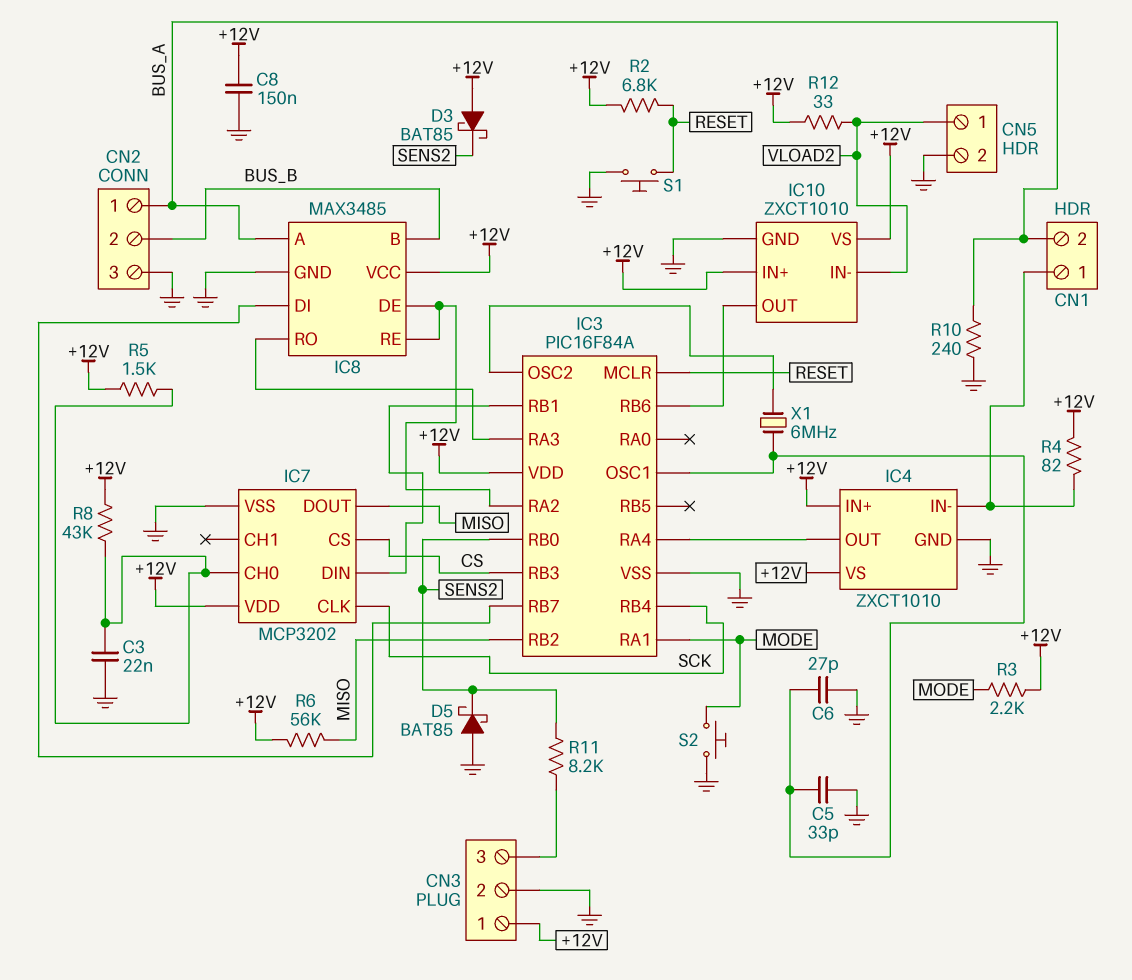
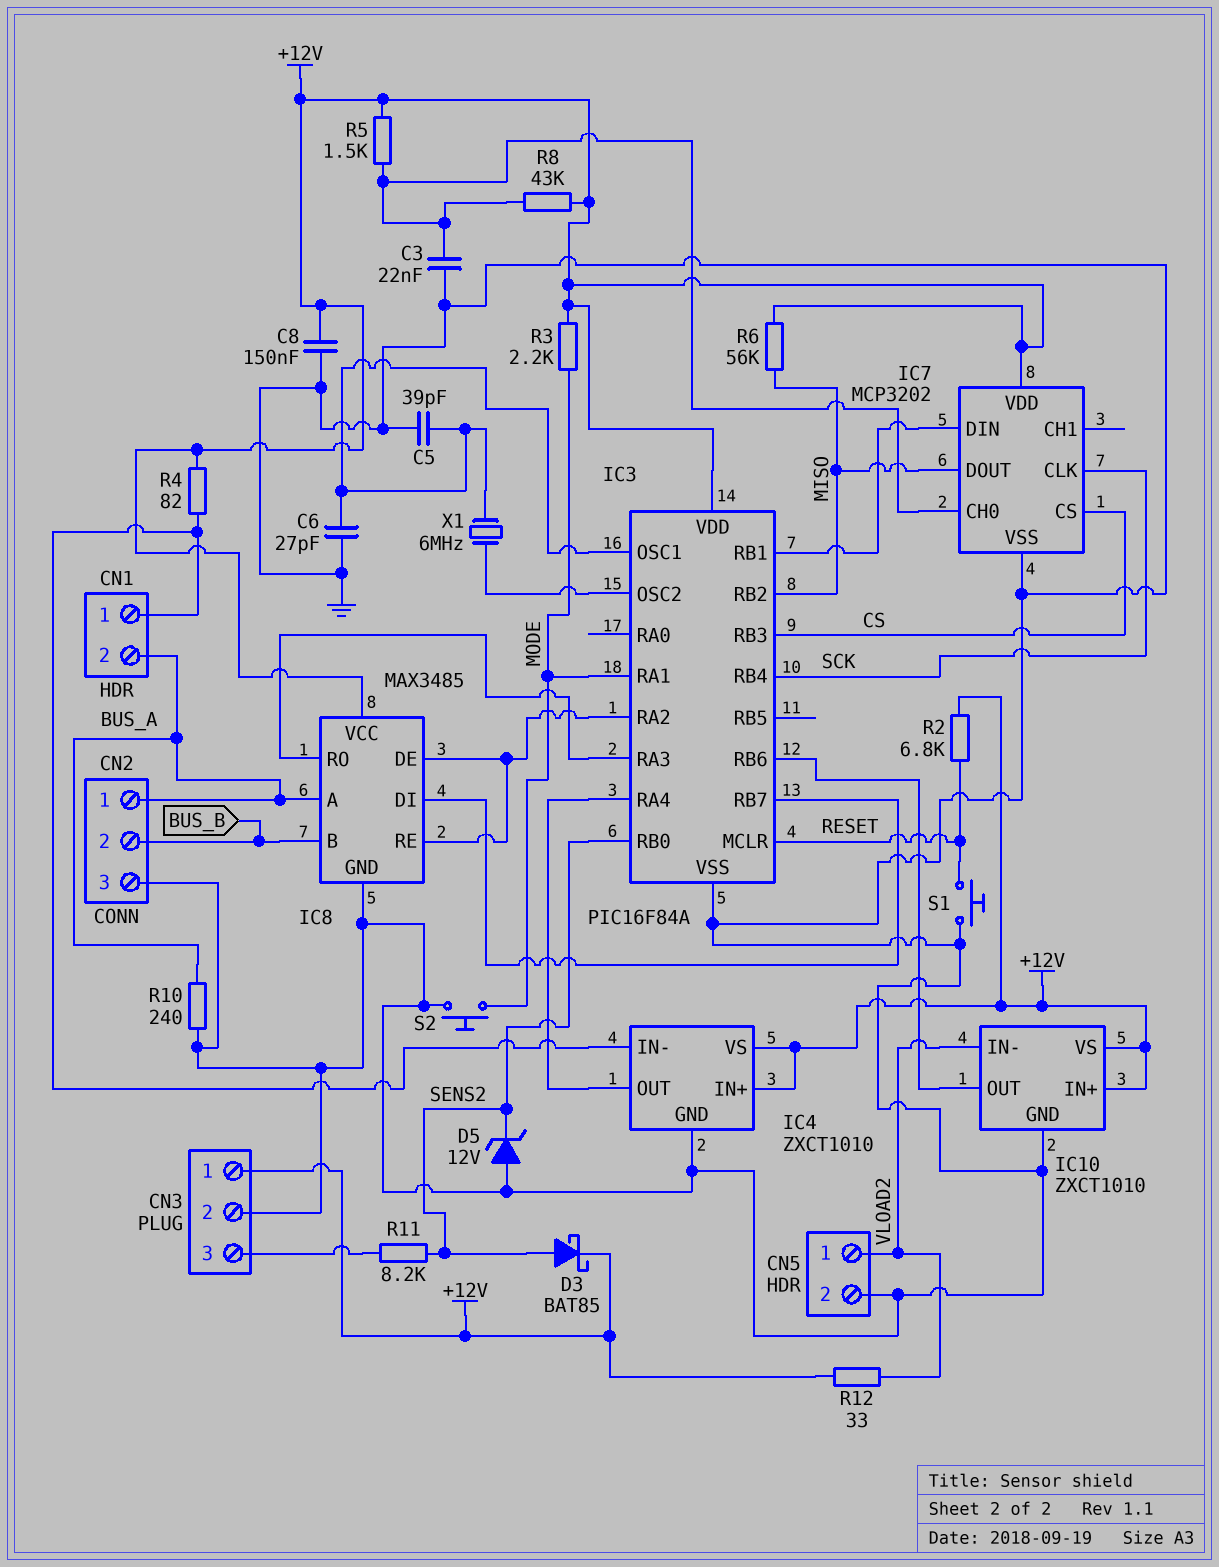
C5: 33pF (GND, IC3/OSC1) -> 39pF (GND, IC3/OSC1)
D3: schottky BAT85 (A +12V, K SENS2) -> schottky BAT85 (A SENS2, K +12V)
D5: schottky BAT85 (A GND, K SENS2) -> zener 12V (A GND, K SENS2)

